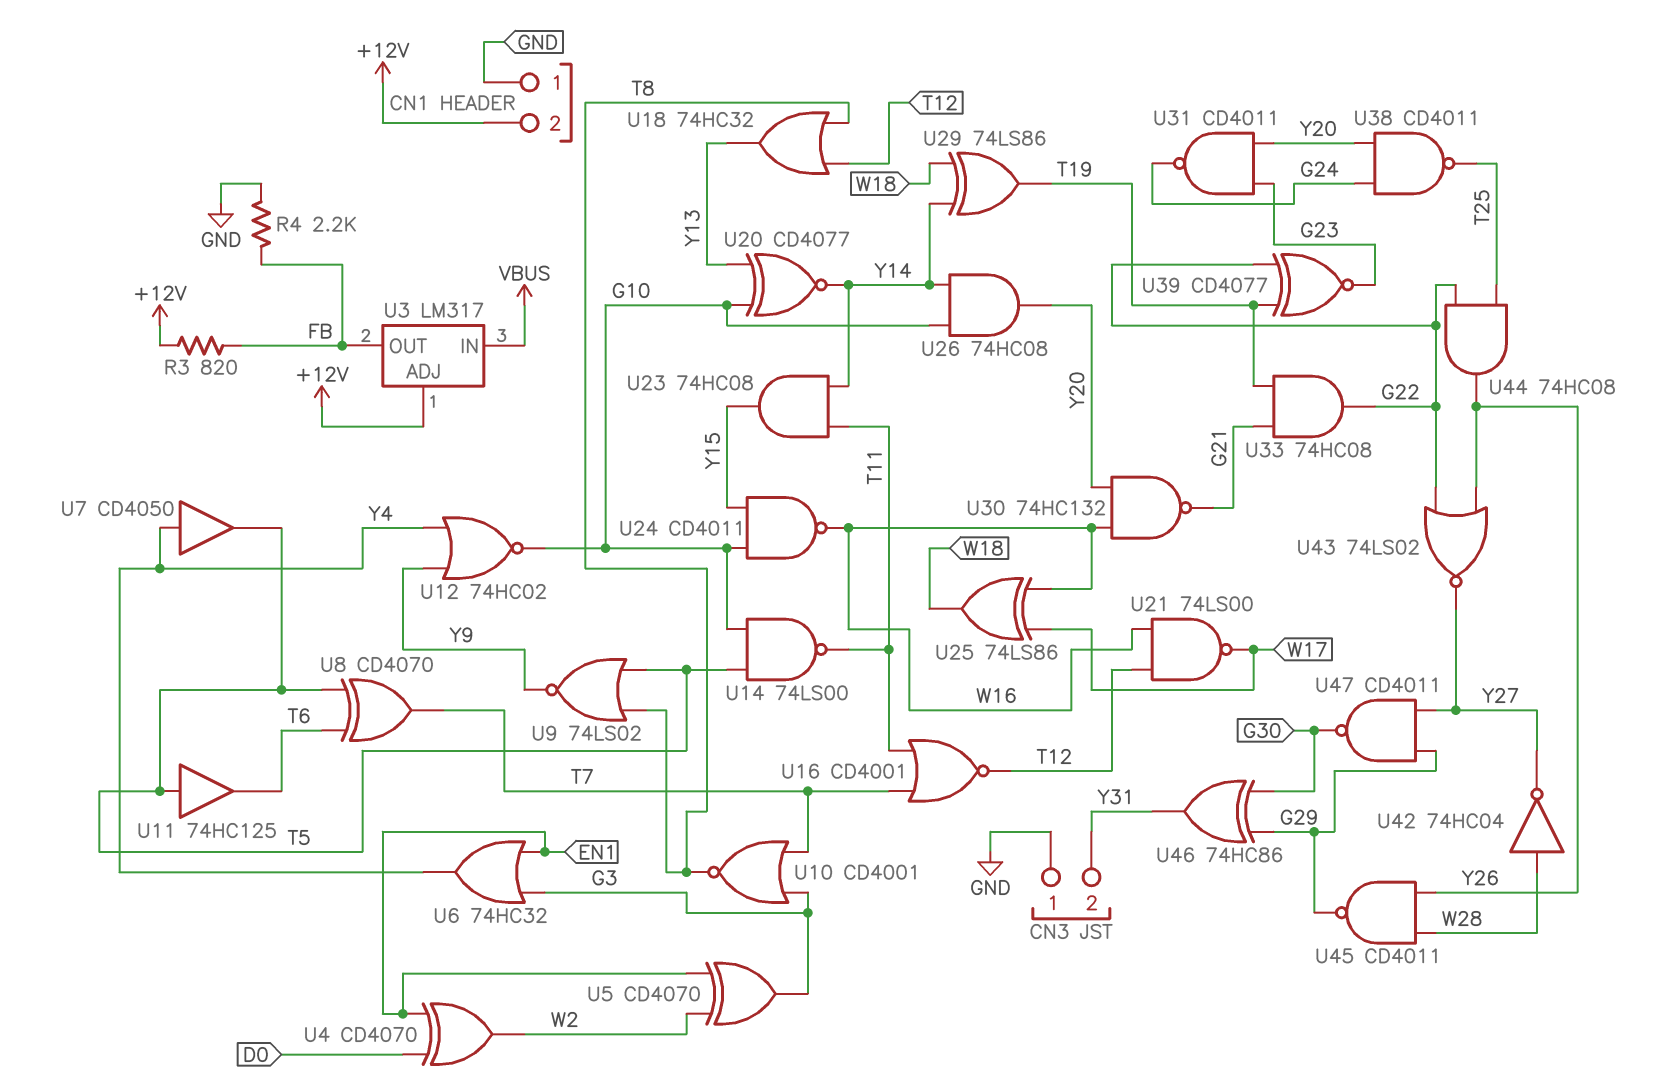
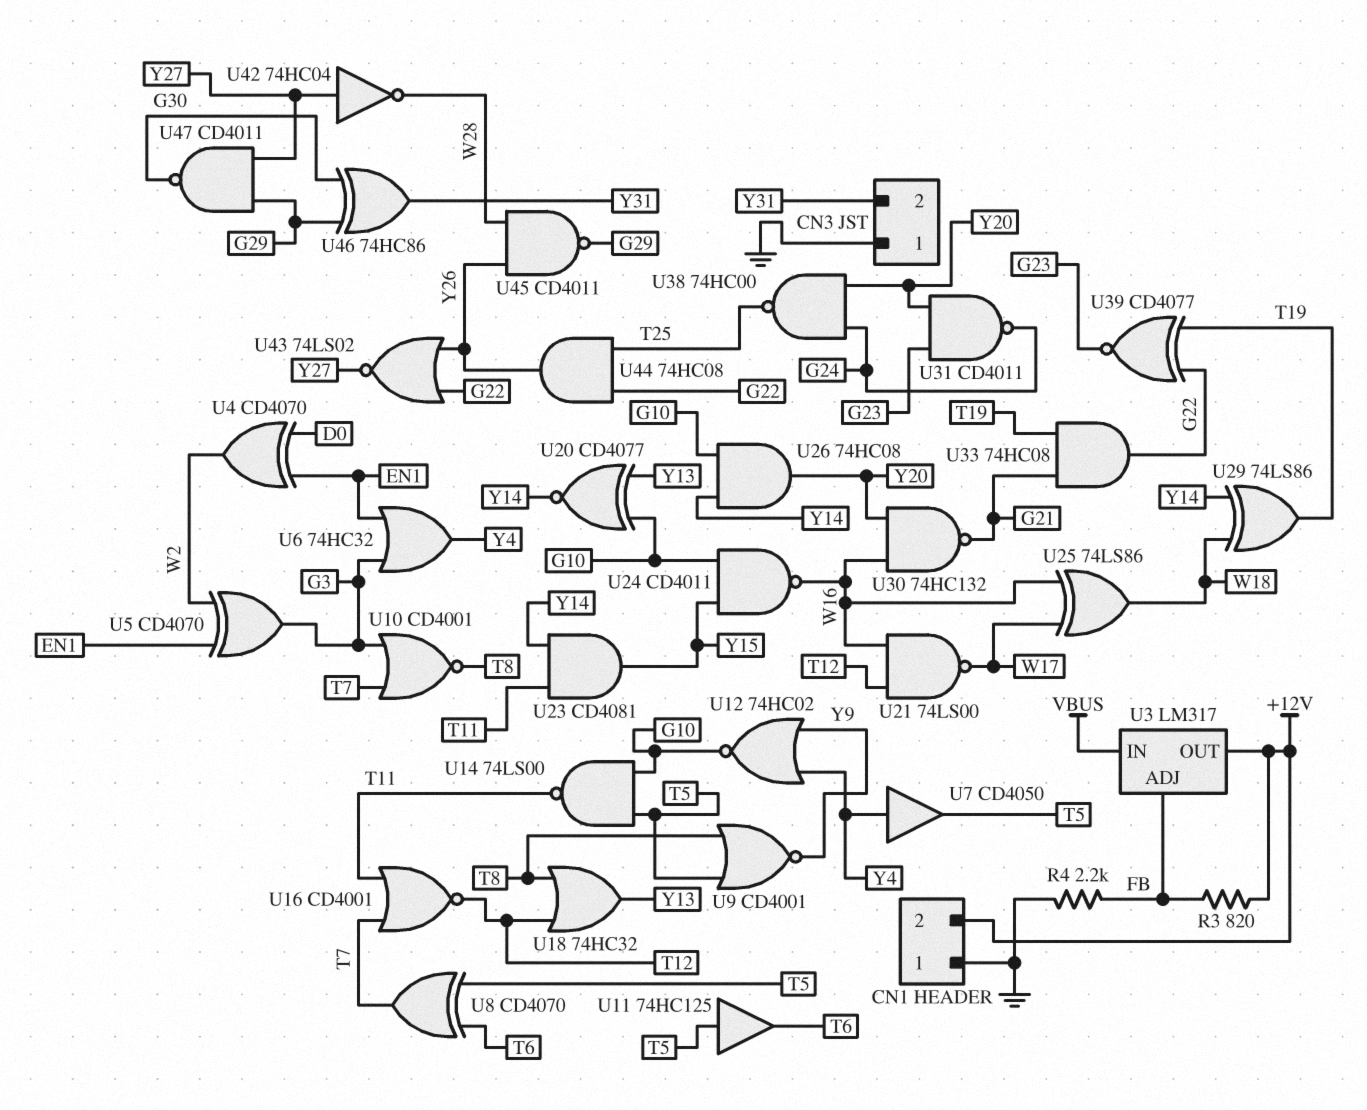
U3 pin ADJ: +12V -> FB
U3 pin OUT: FB -> +12V
U9: NOR 74LS02 (in T5, in T8, out Y9) -> NOR CD4001 (in T5, in T8, out Y9)
U23: AND 74HC08 (in T11, in Y14, out Y15) -> AND CD4081 (in T11, in Y14, out Y15)
U38: NAND CD4011 (in G24, in Y20, out T25) -> NAND 74HC00 (in G24, in Y20, out T25)
U42: NOT 74HC04 (in W28, out Y27) -> NOT 74HC04 (in Y27, out W28)

